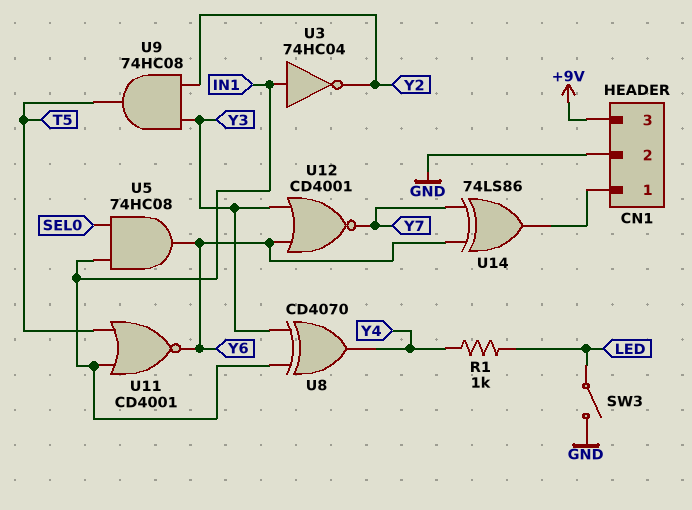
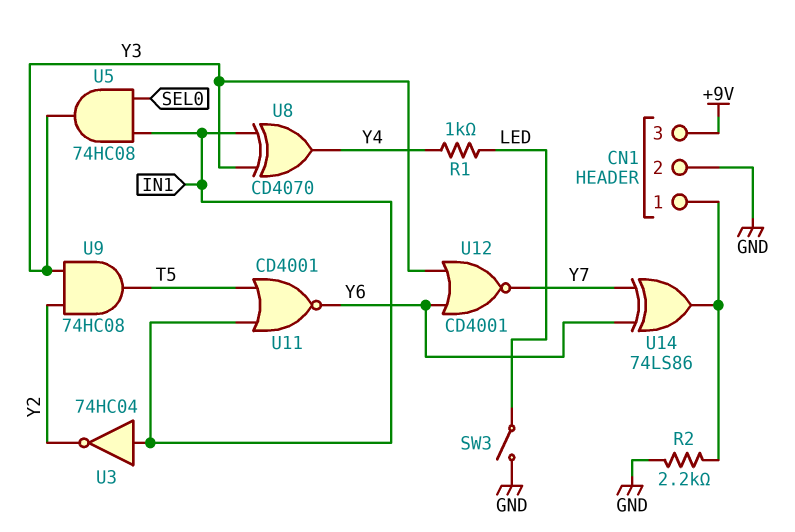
R2: none -> 2.2k (CN1/1, GND)
U5: AND 74HC08 (in IN1, in SEL0, out Y6) -> AND 74HC08 (in IN1, in SEL0, out Y3)

